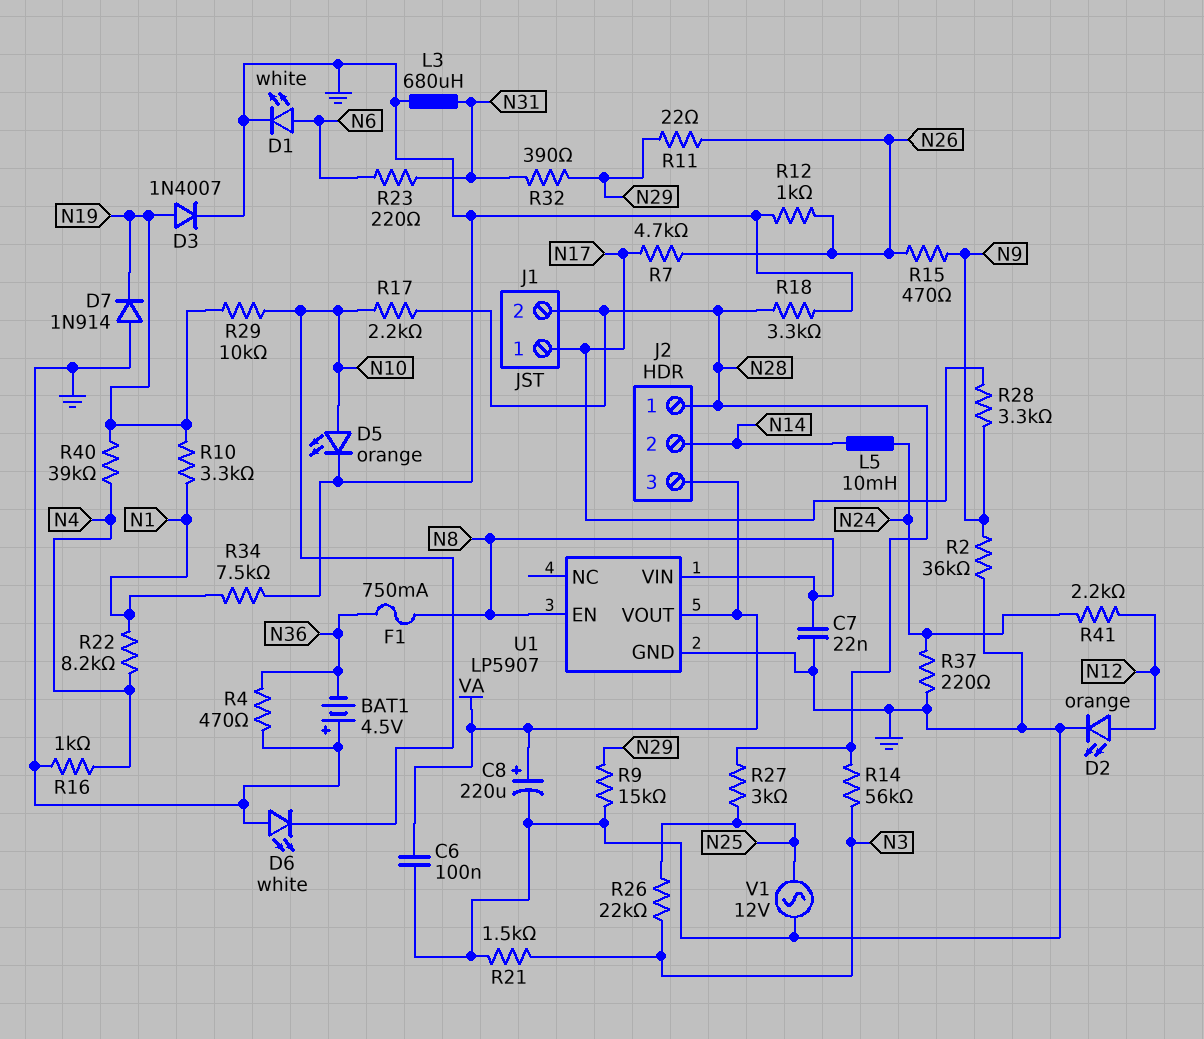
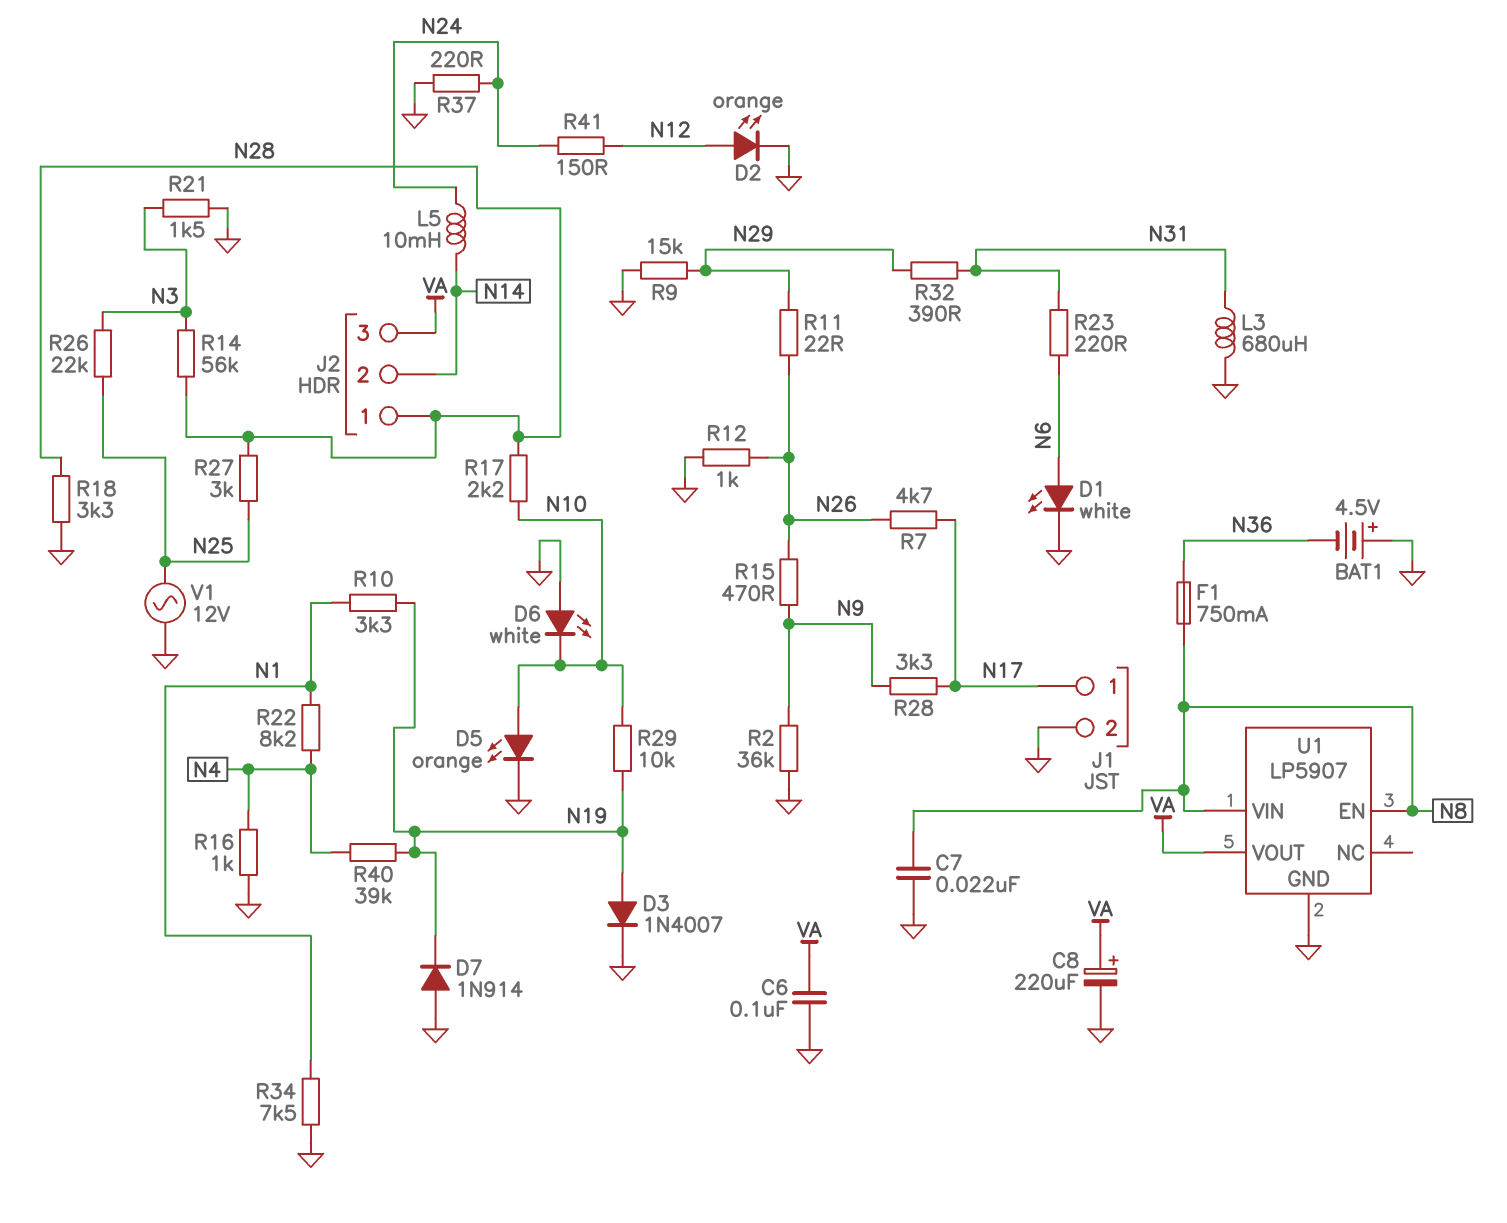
J1 pin 2: N28 -> GND
R4: 470 (GND, N36) -> none
R41: 2.2k (N12, N24) -> 150 (N12, N24)

